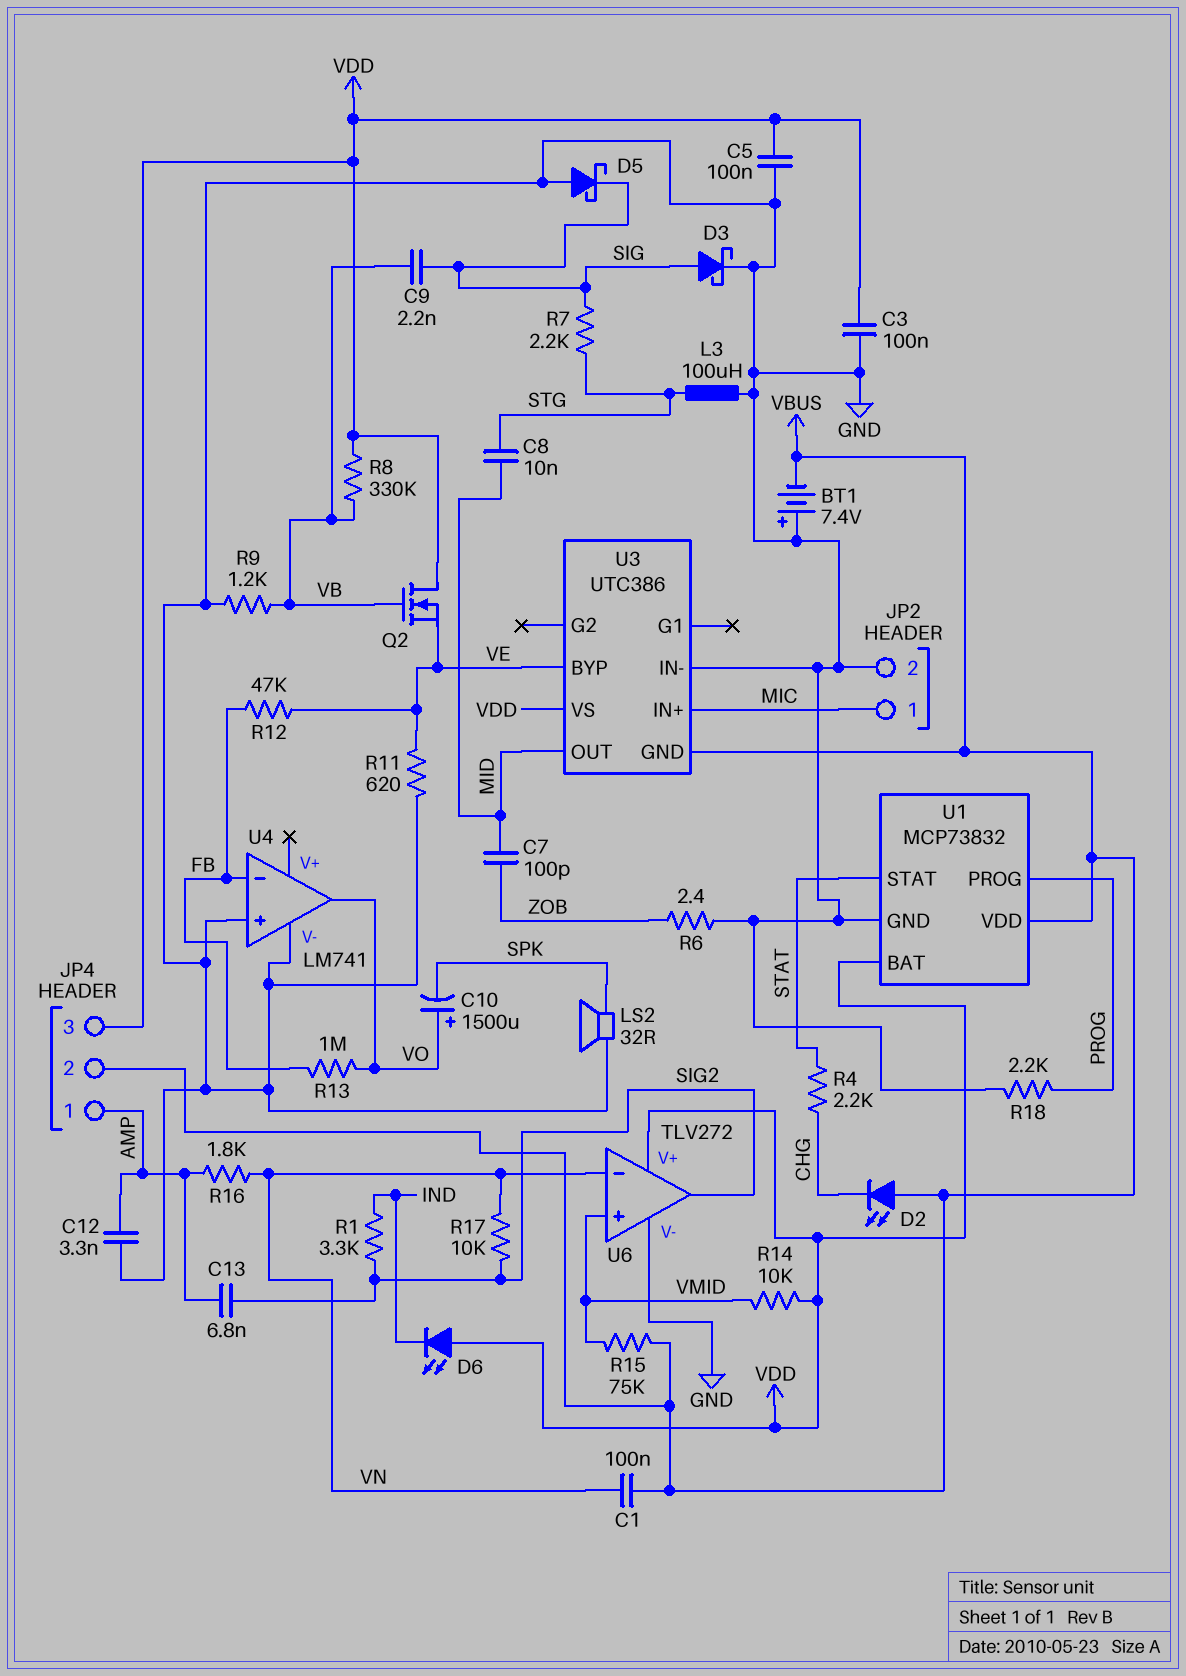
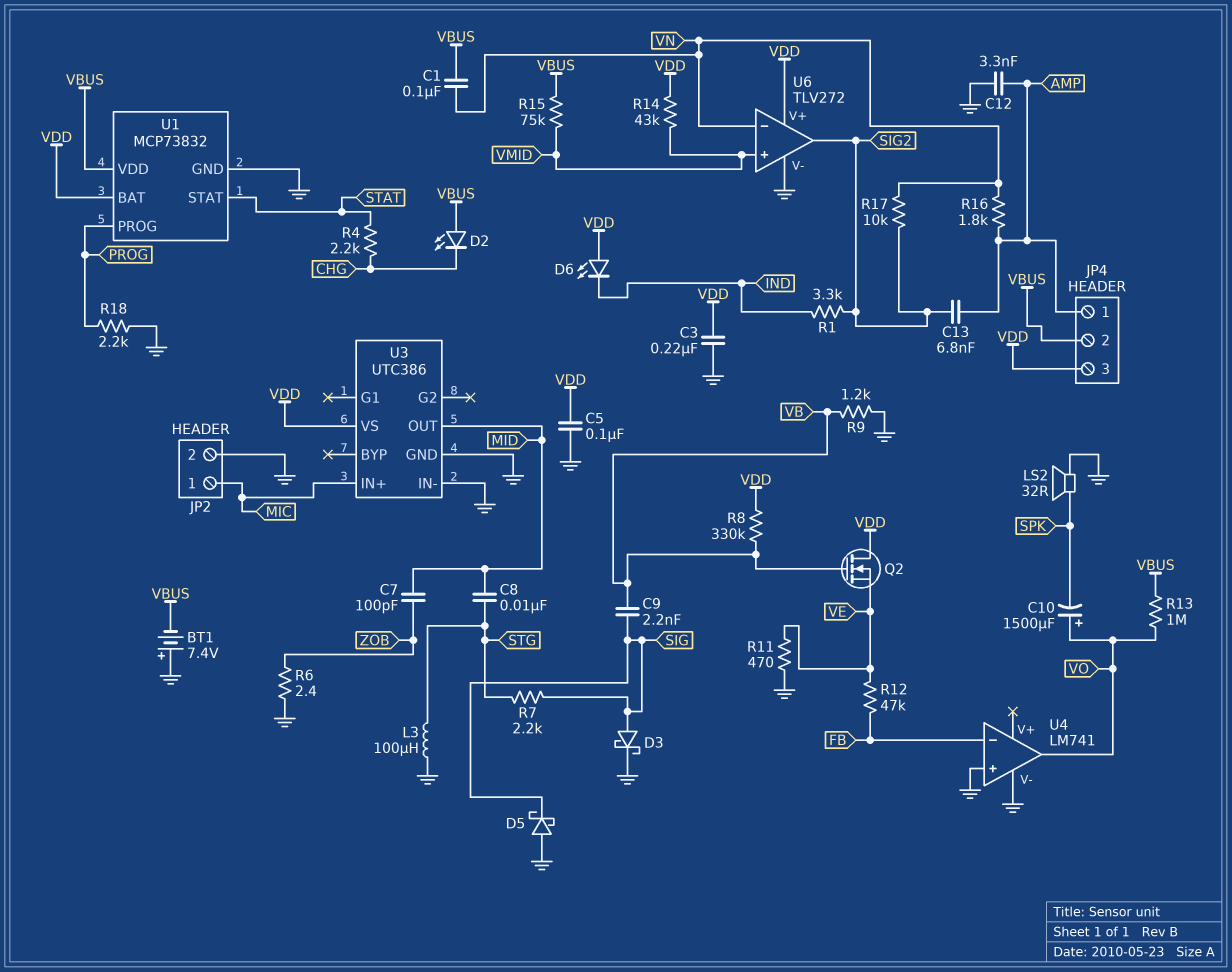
C3: 100nF (GND, VDD) -> 220nF (GND, VDD)
R11: 620 (GND, VE) -> 470 (GND, VE)
R13: 1M (FB, VO) -> 1M (VBUS, VO)
R14: 10k (VDD, VMID) -> 43k (VDD, VMID)
U3 pin BYP: VE -> none
U3 pin GND: VBUS -> GND

